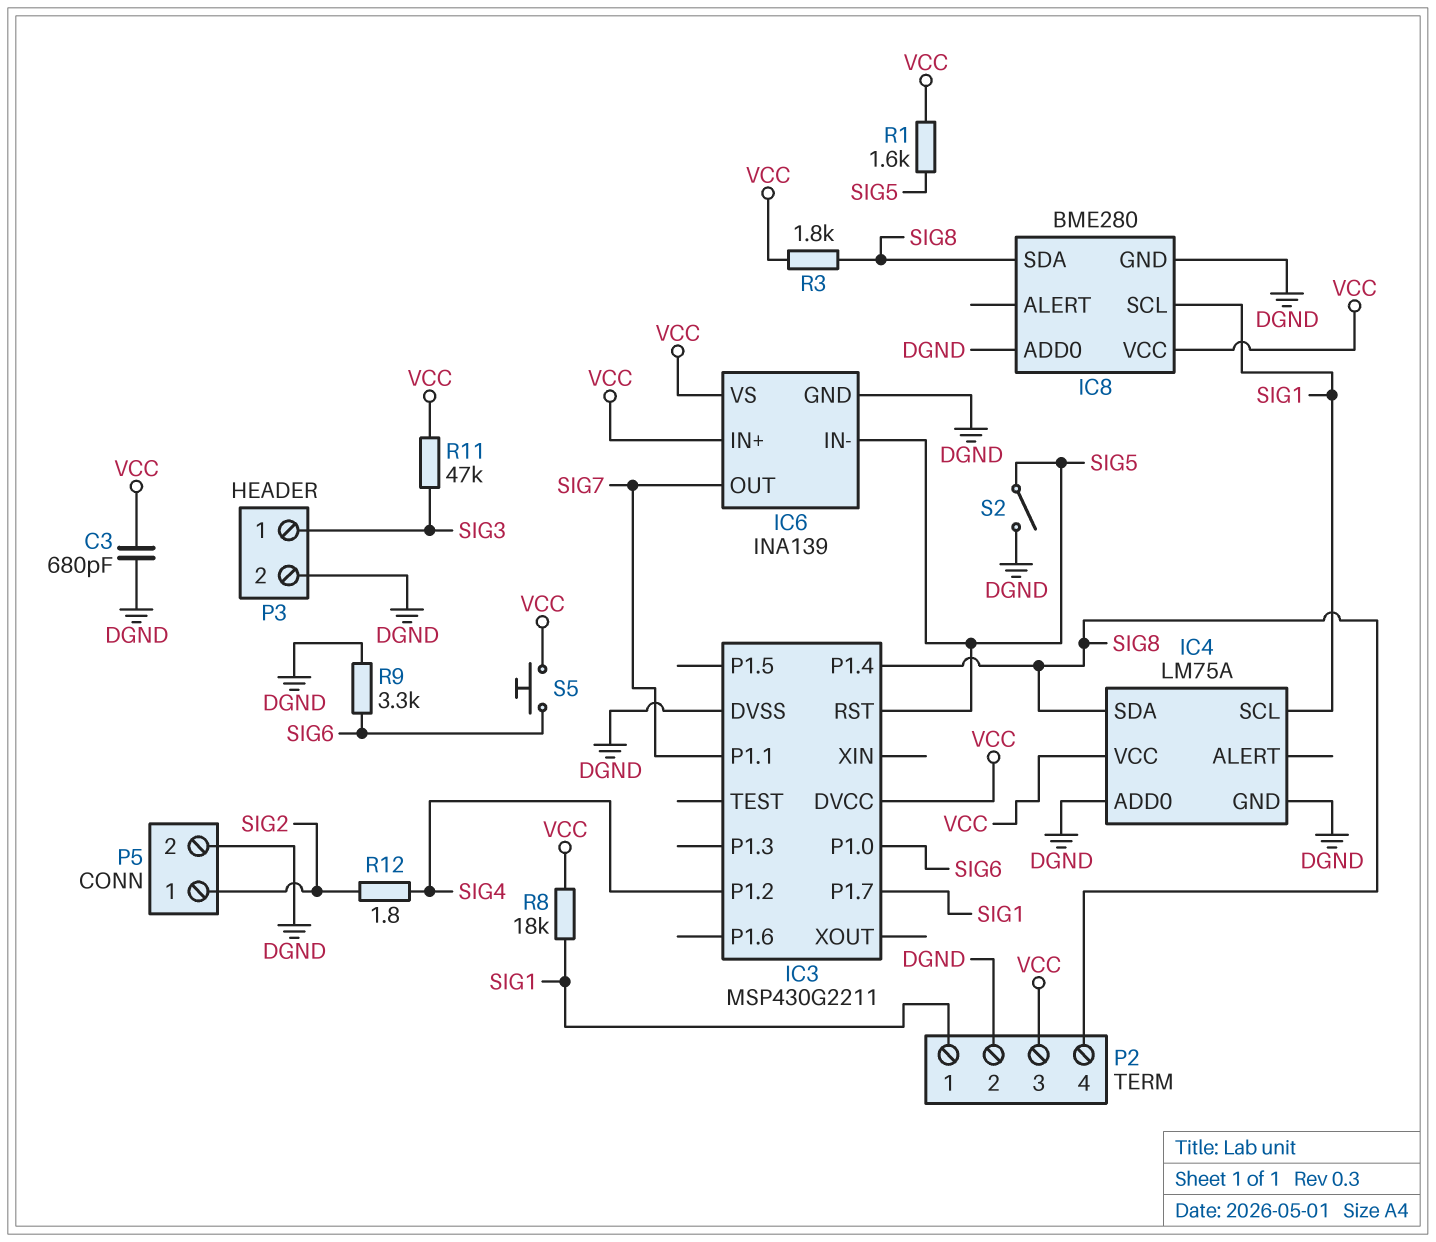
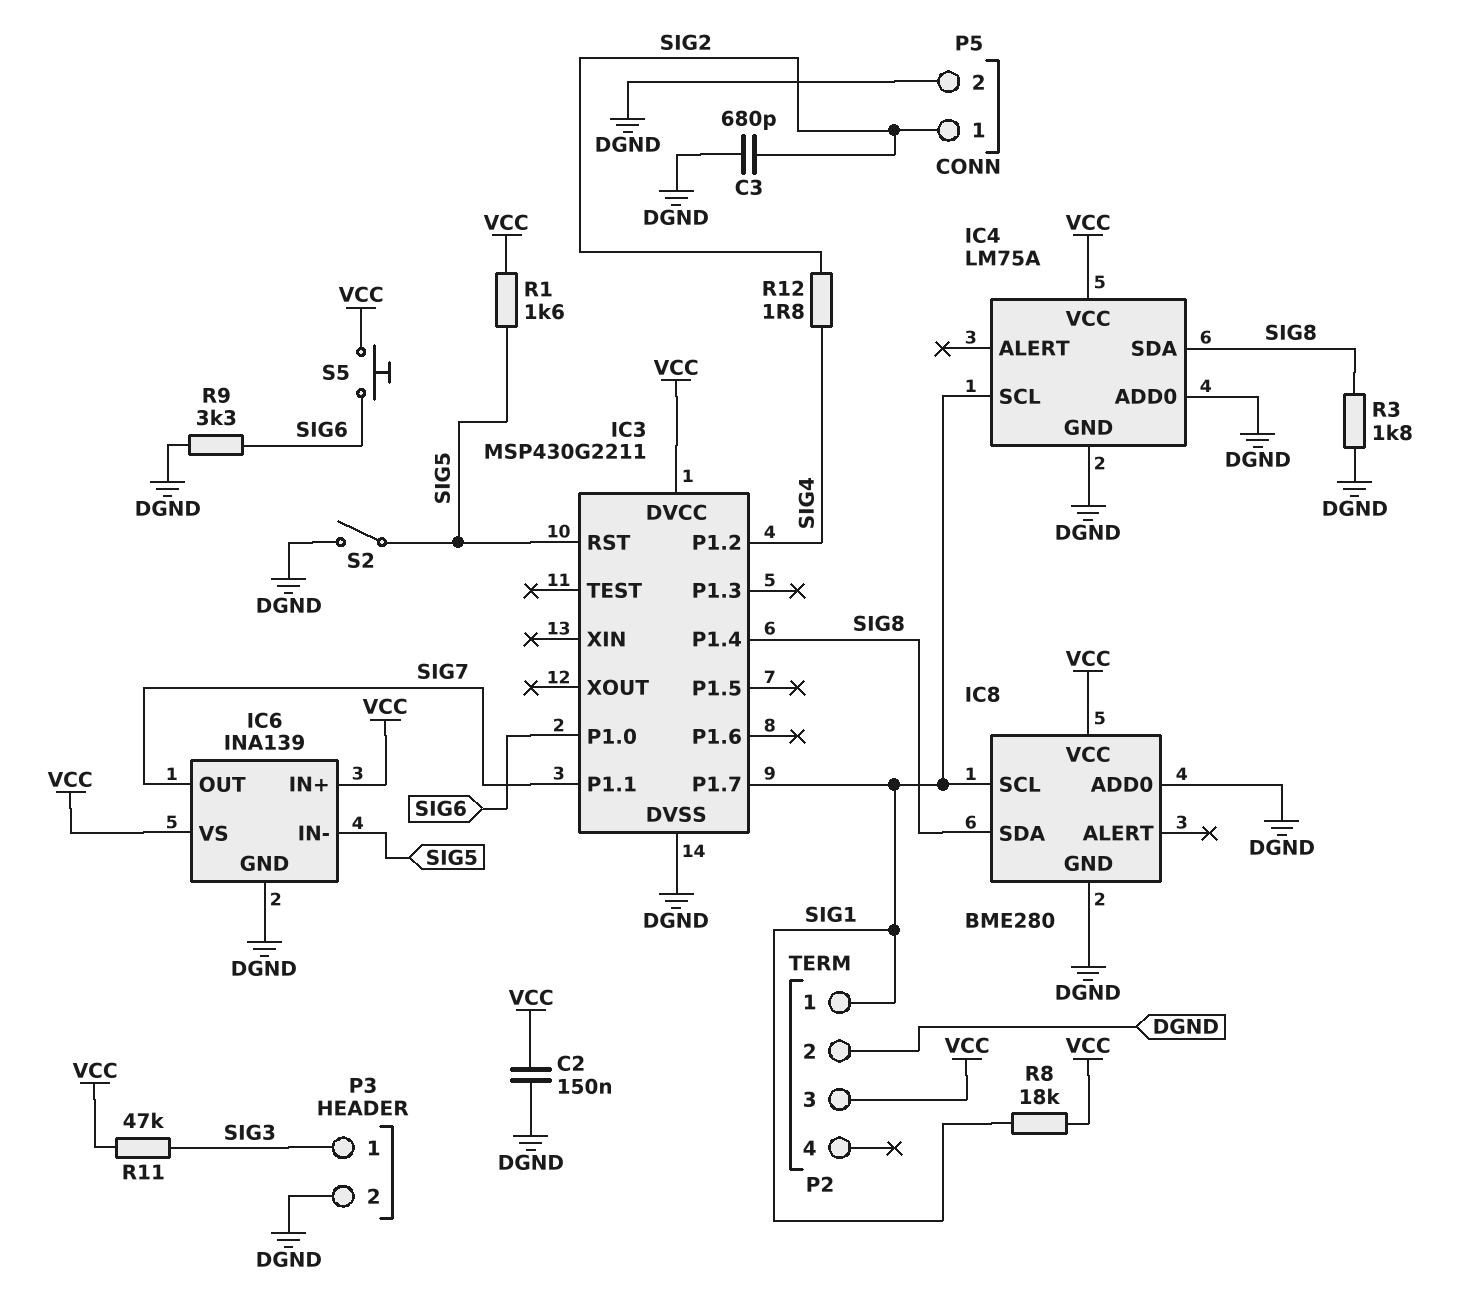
C2: none -> 150nF (DGND, VCC)
C3: 680pF (DGND, VCC) -> 680pF (DGND, SIG2)
P2 pin 4: SIG8 -> none
R3: 1.8k (SIG8, VCC) -> 1.8k (DGND, SIG8)

